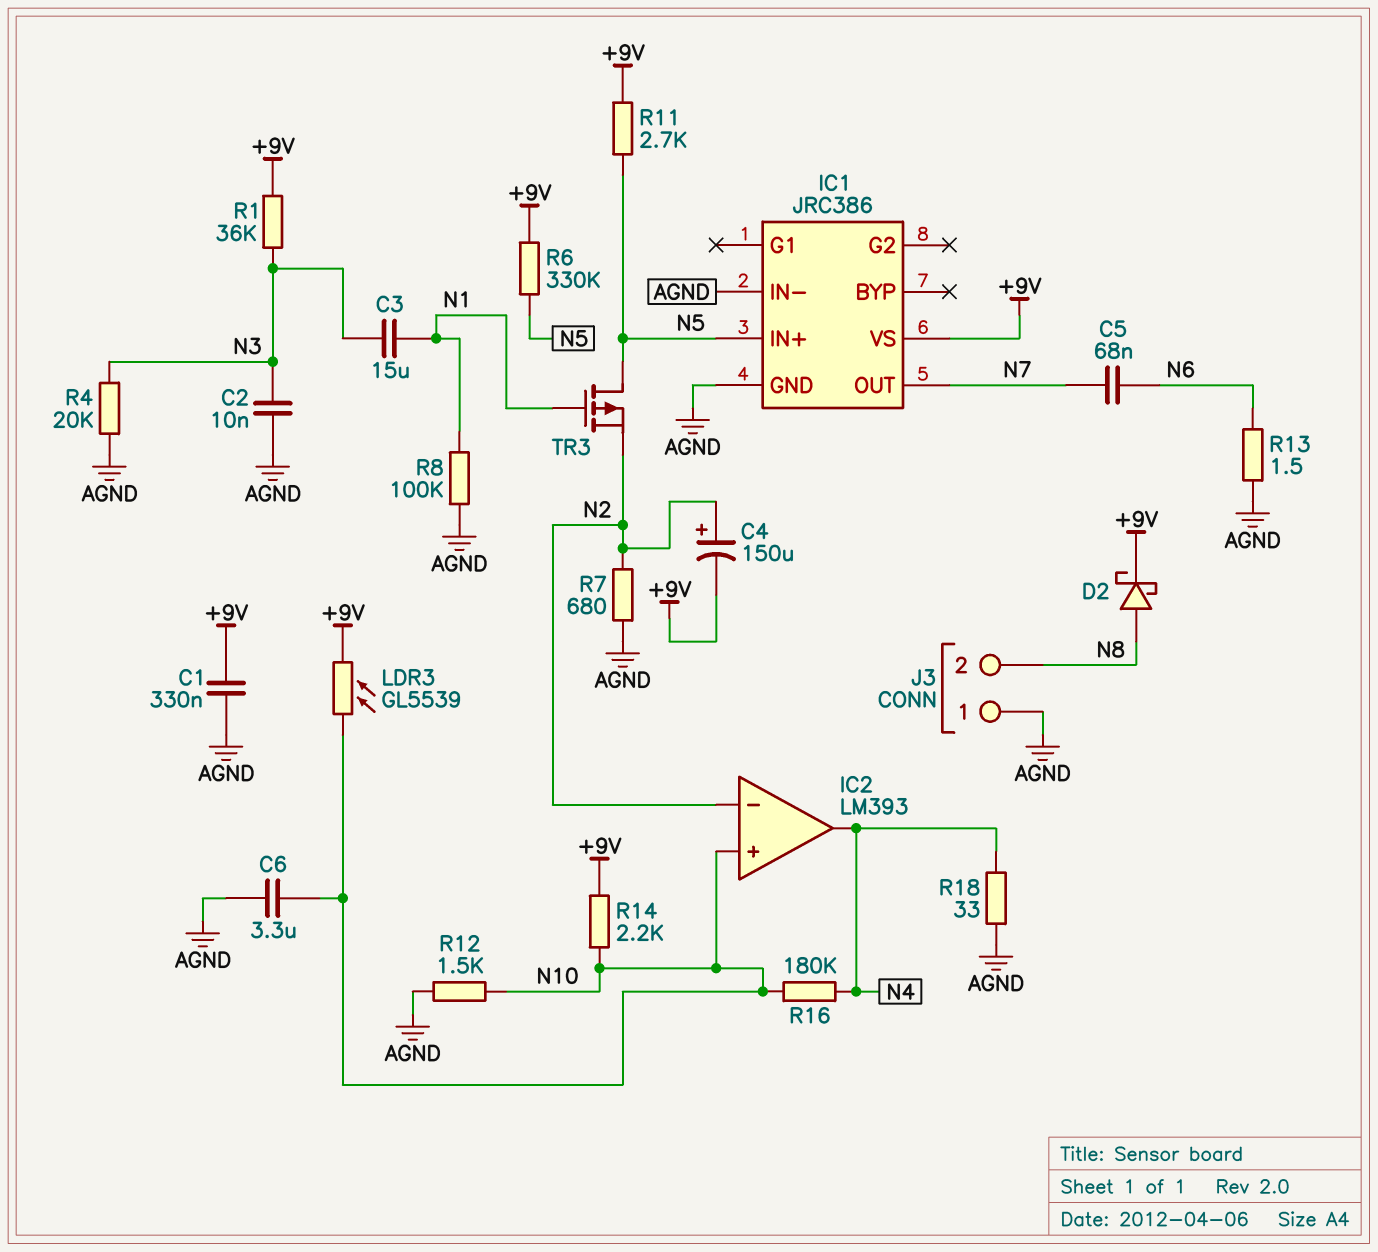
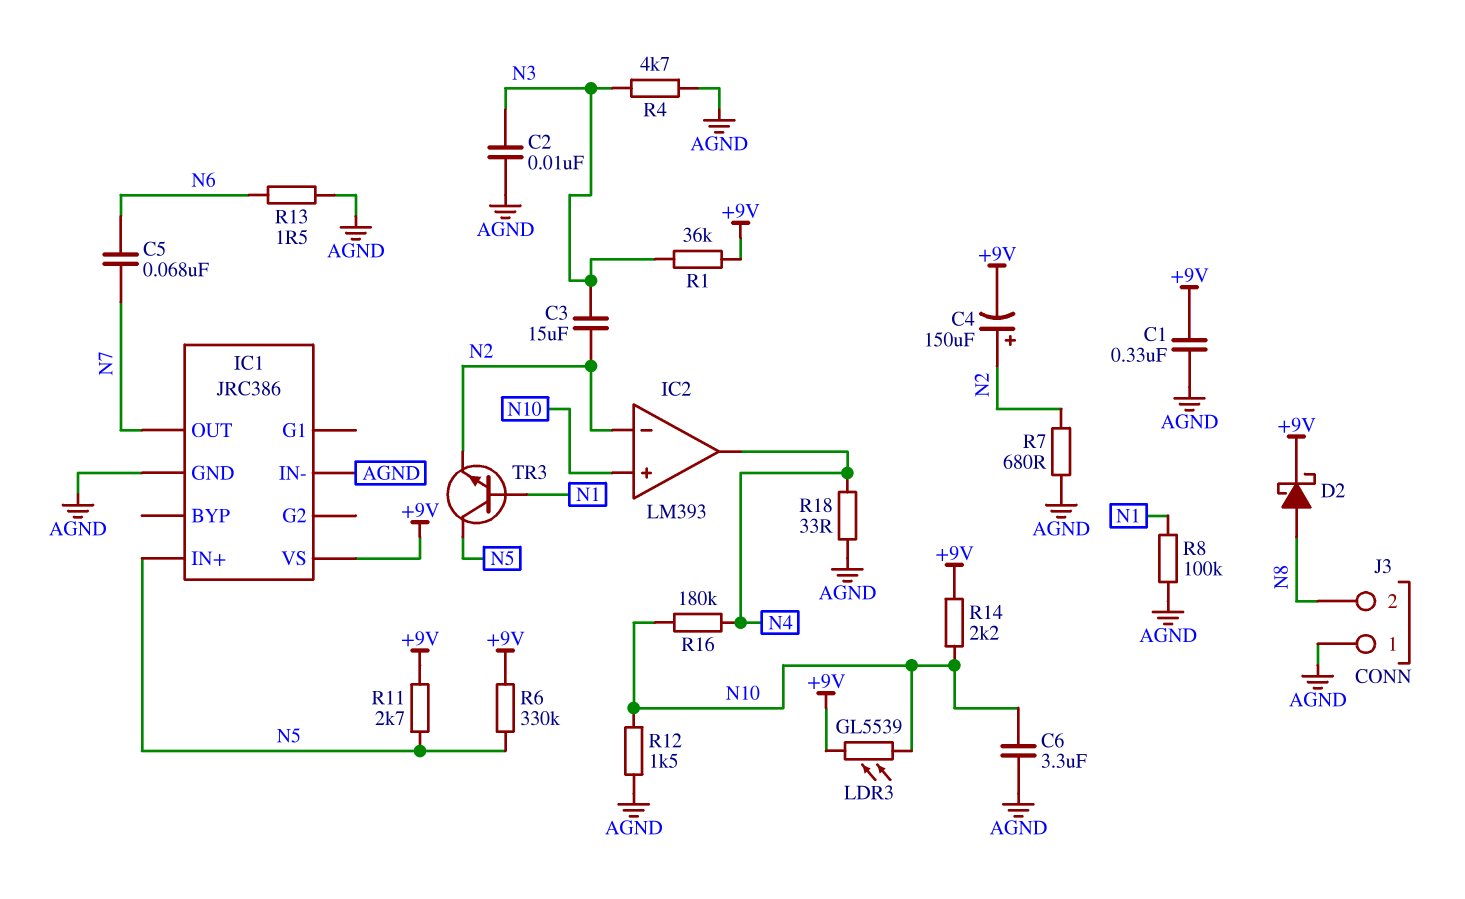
C3: 15uF (N1, N3) -> 15uF (N2, N3)
R4: 20k (AGND, N3) -> 4.7k (AGND, N3)
TR3: PMOS (G N1, D N5, S N2) -> NPN (B N1, C N5, E N2)

